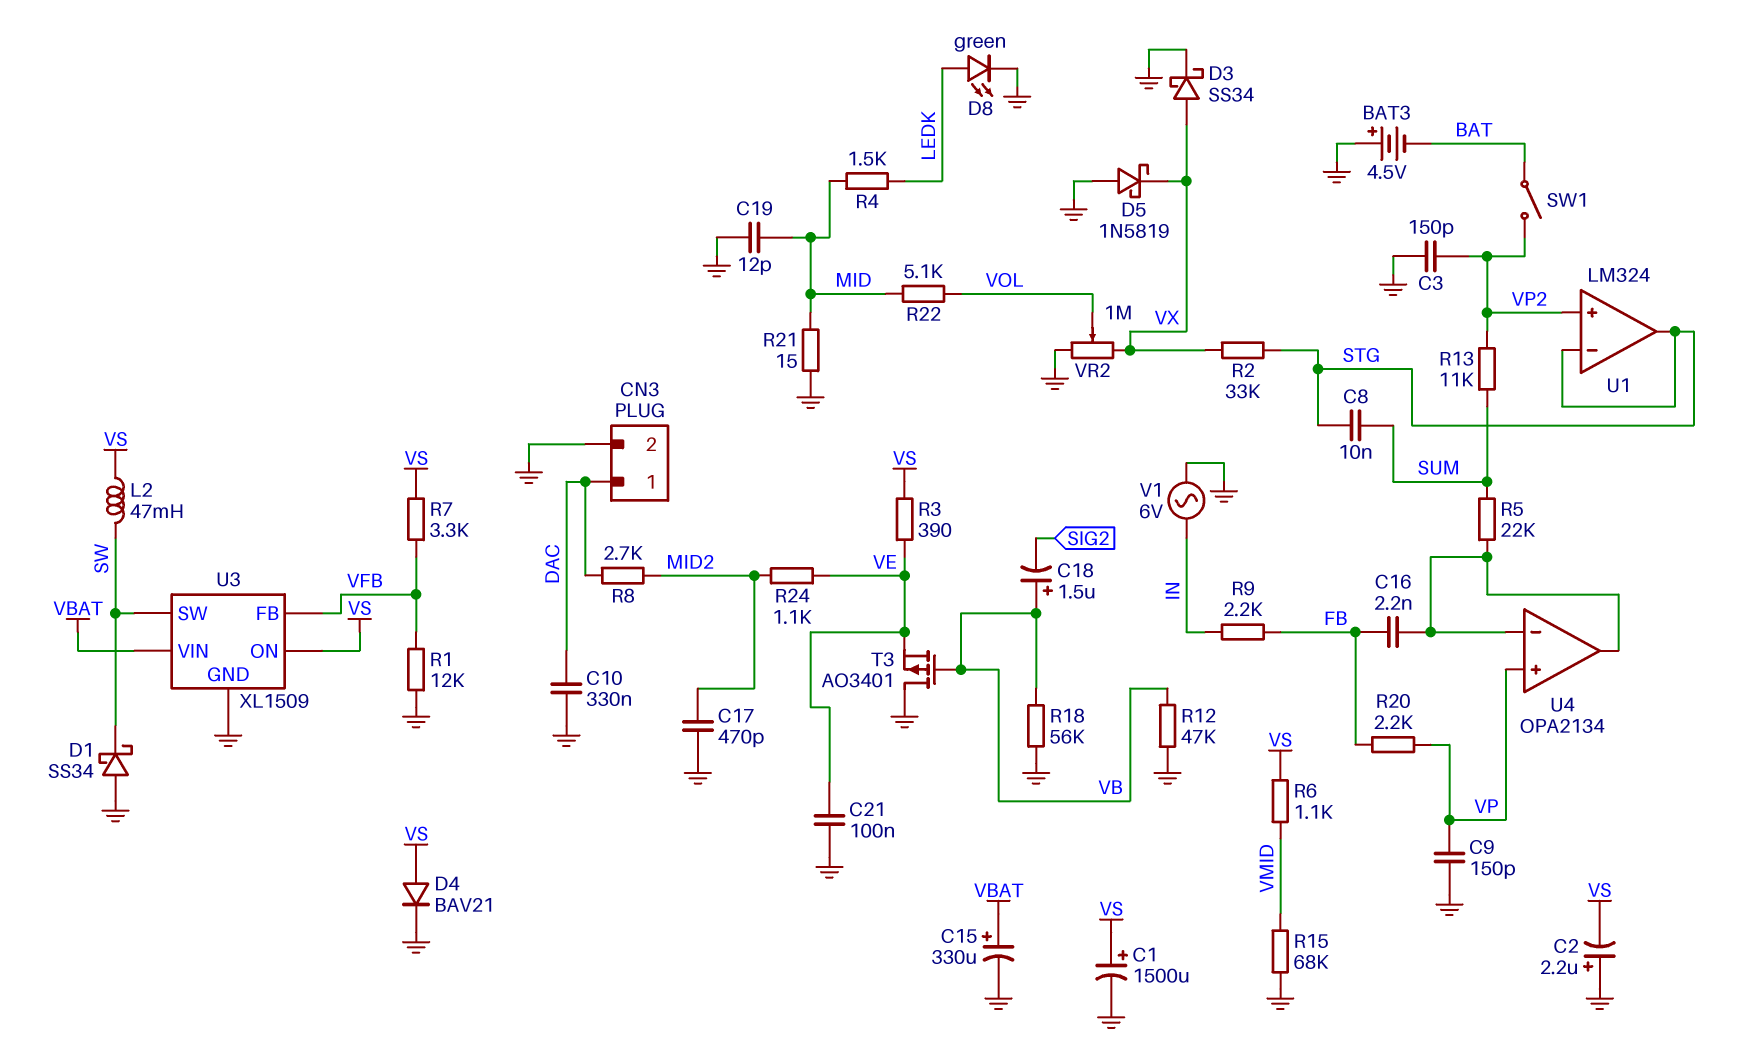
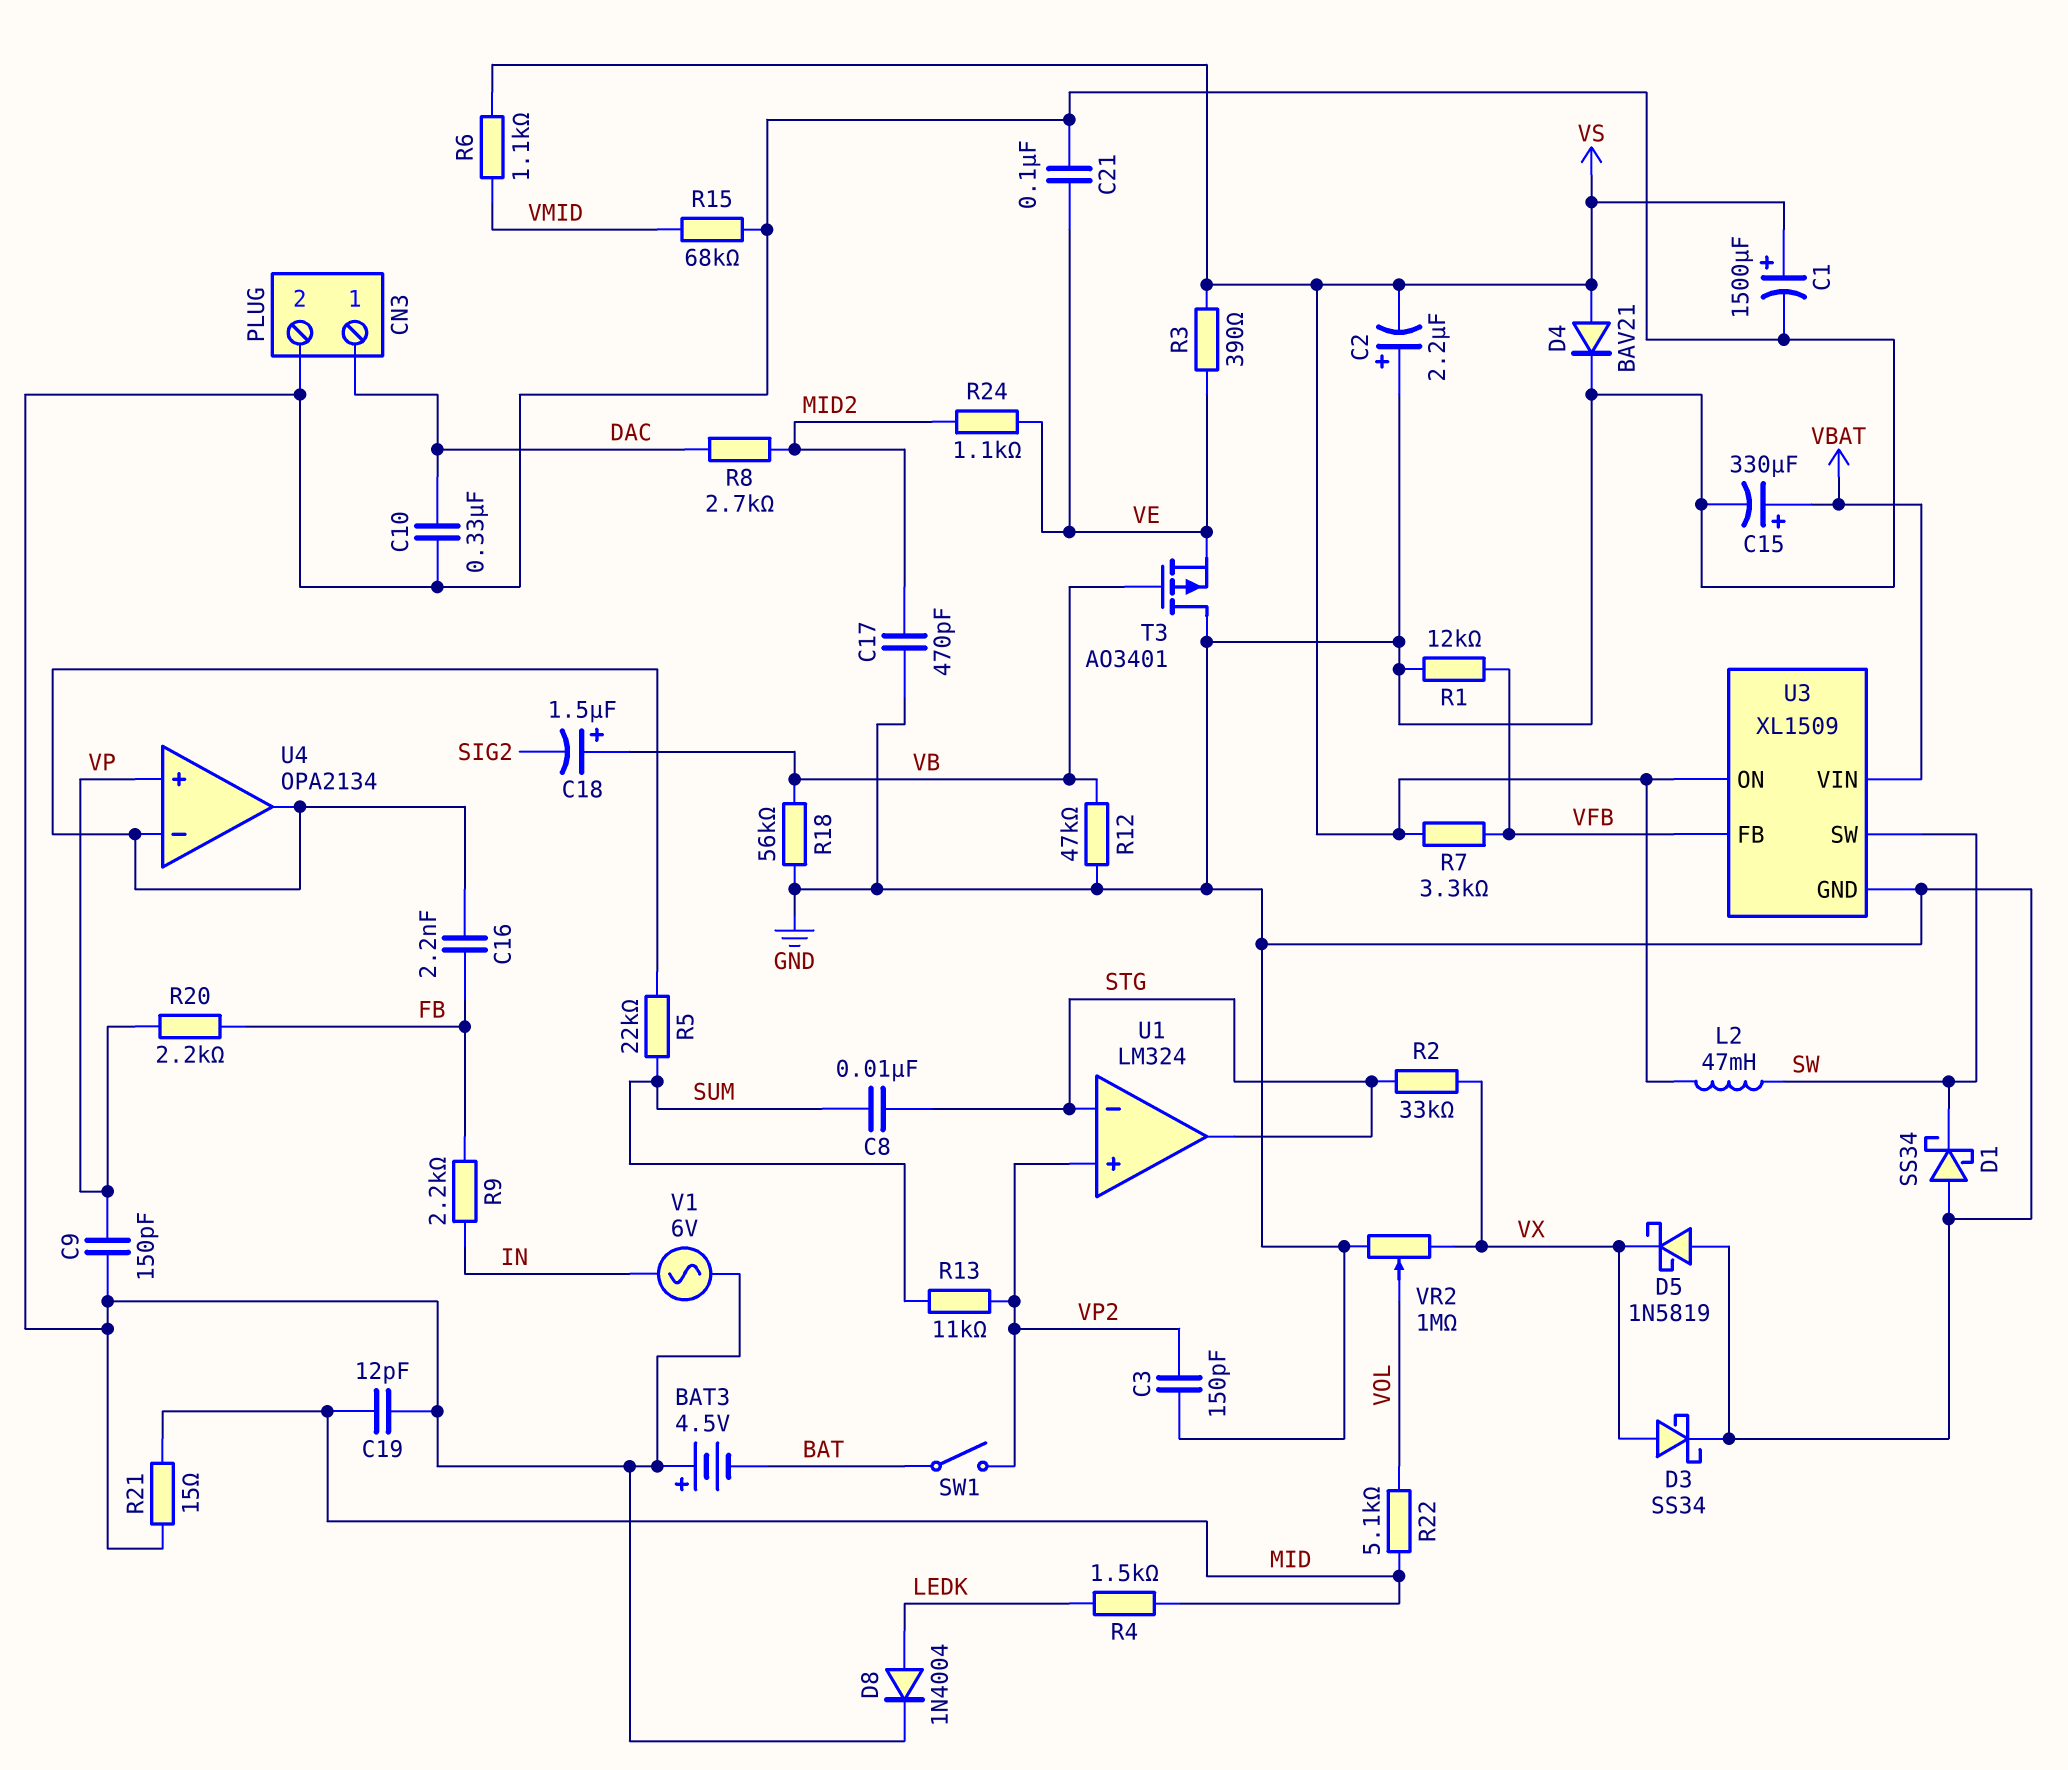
D8: LED green (A LEDK, K GND) -> diode 1N4004 (A LEDK, K GND)

